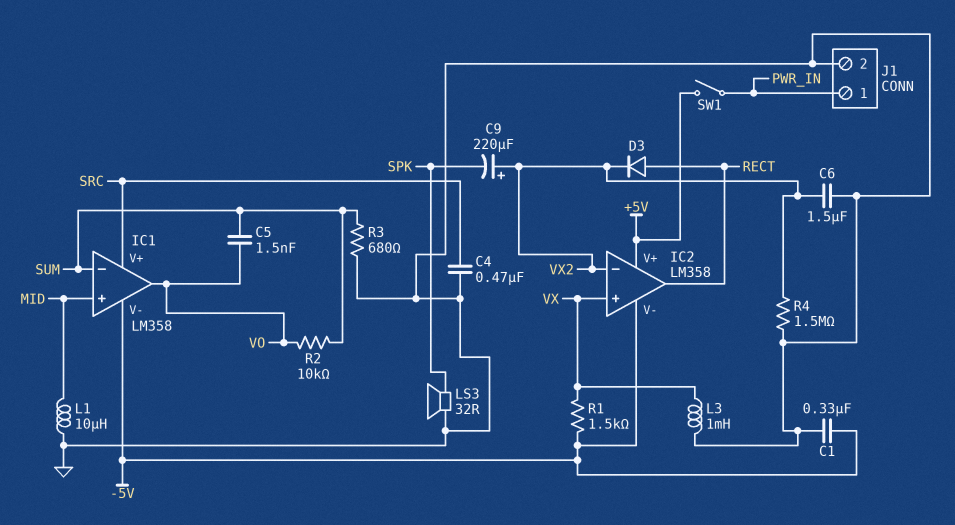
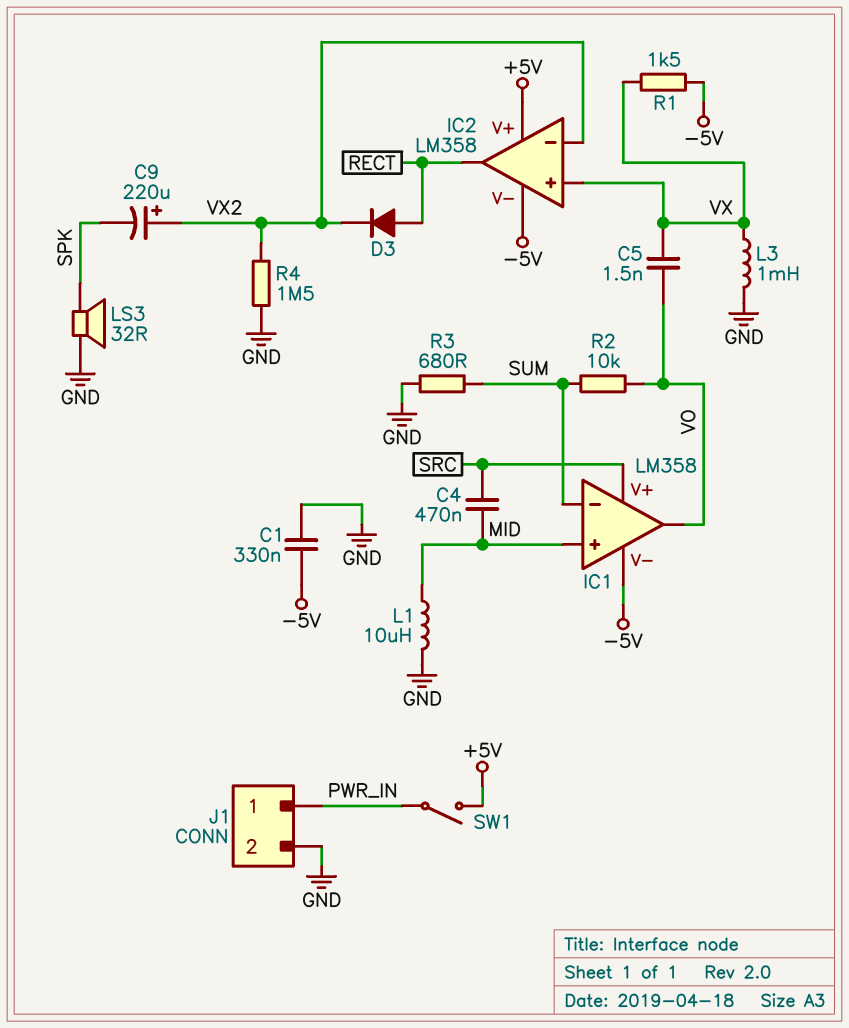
C4: 470nF (GND, SRC) -> 470nF (MID, SRC)
C5: 1.5nF (SUM, VO) -> 1.5nF (VO, VX)
C6: 1.5uF (GND, VX2) -> none

